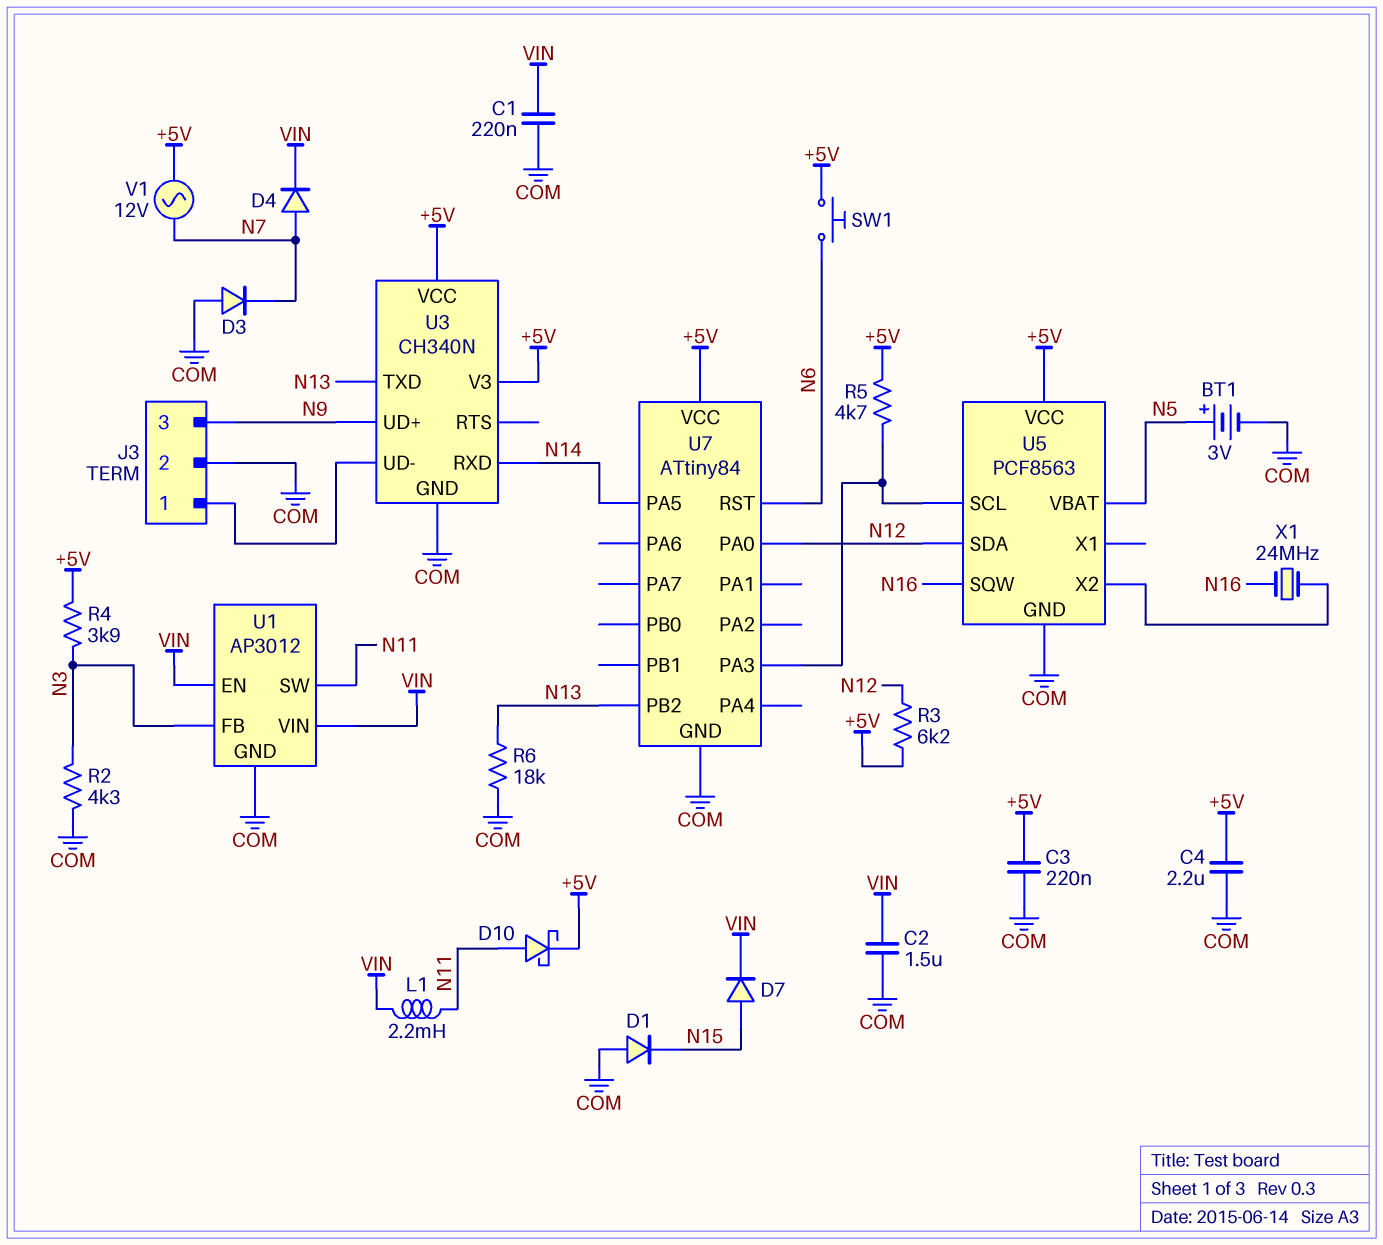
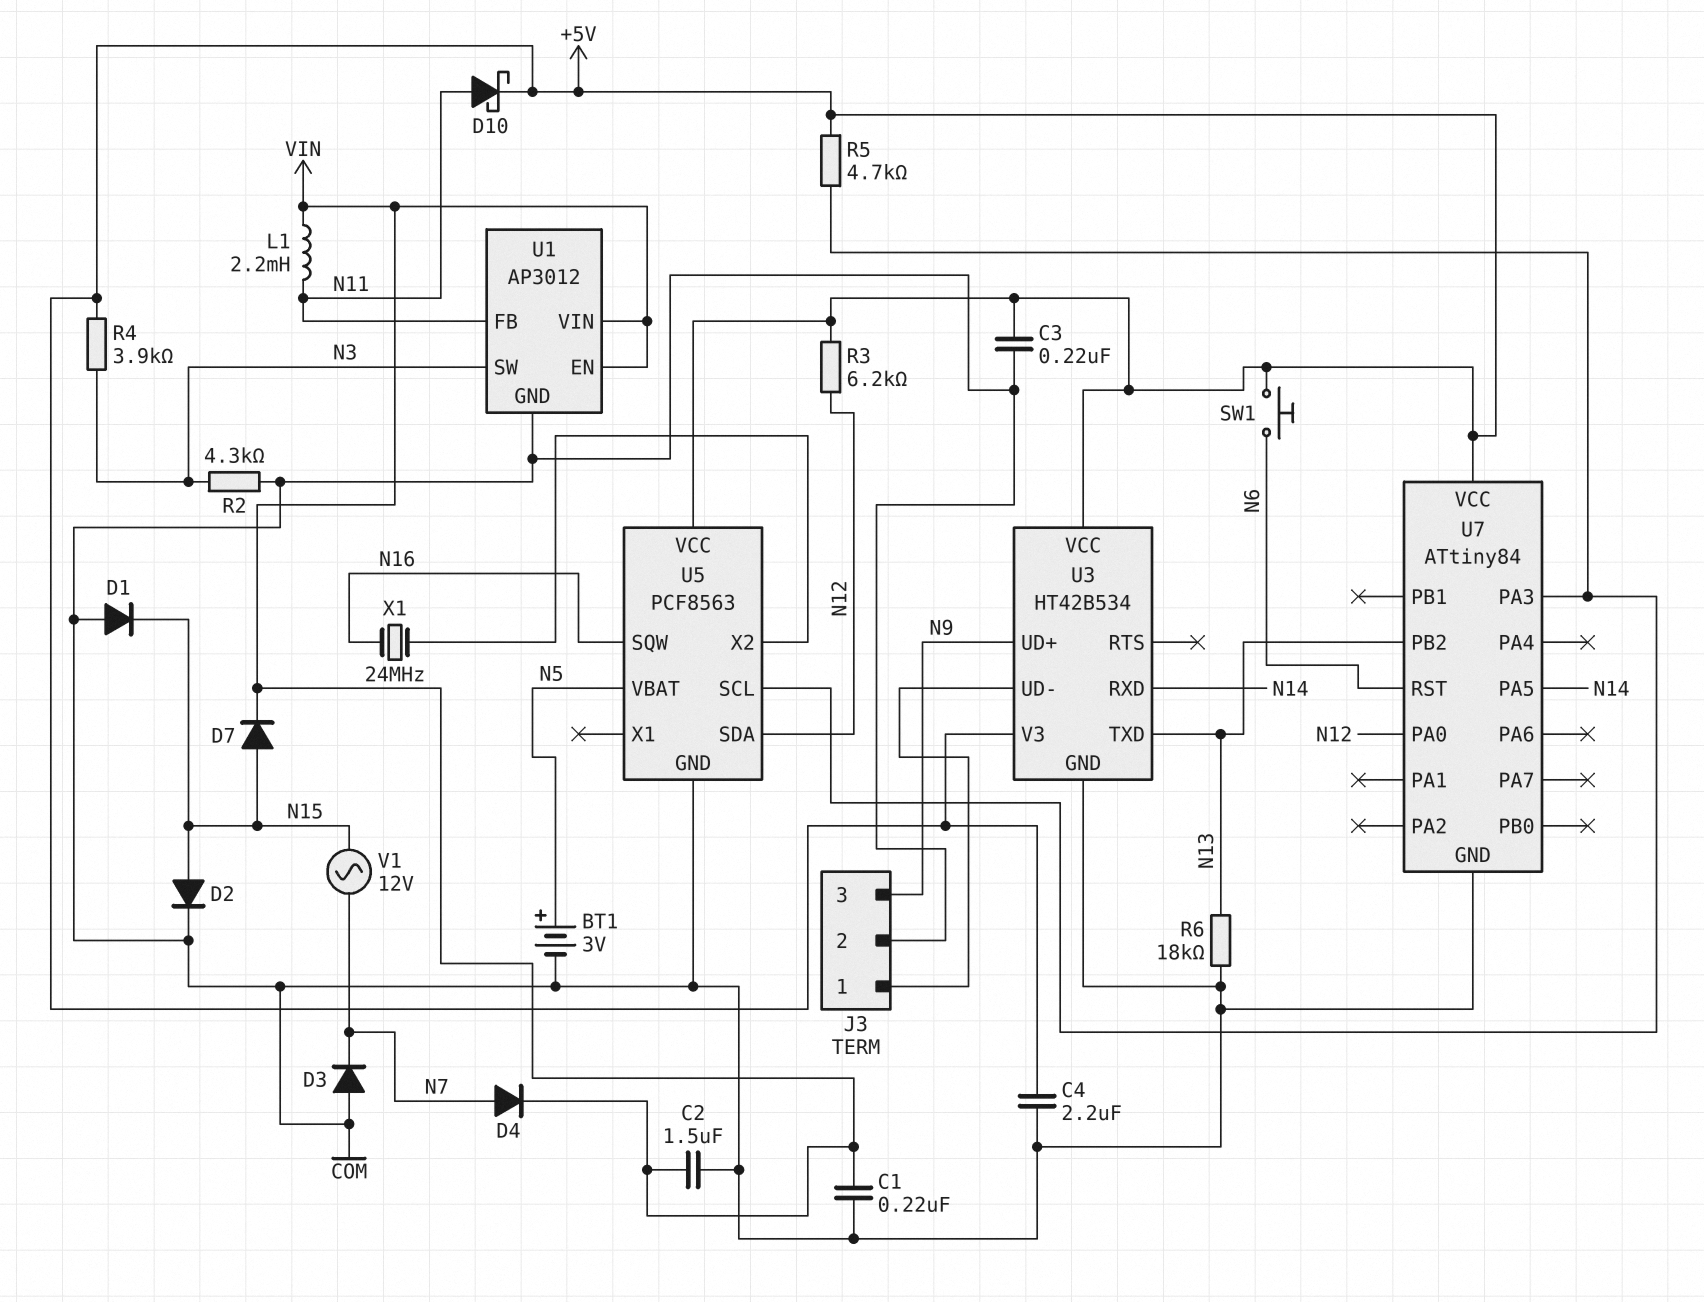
D2: none -> diode (A N15, K COM)
U1 pin FB: N3 -> N11
U1 pin SW: N11 -> N3
U3: CH340N -> HT42B534
V1: AC 12V (+5V, N7) -> AC 12V (N7, N15)

